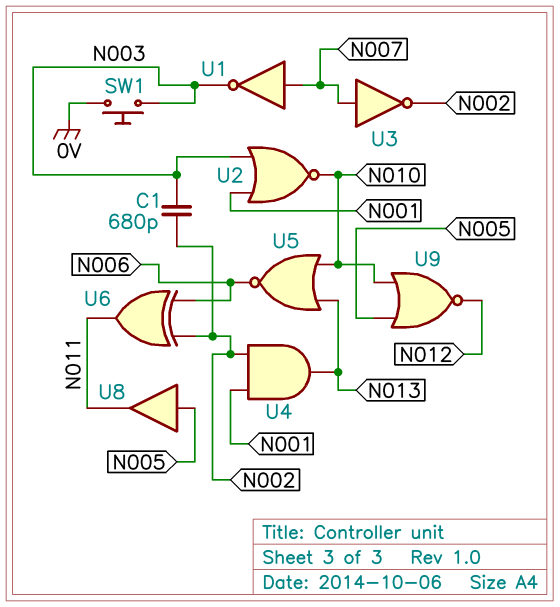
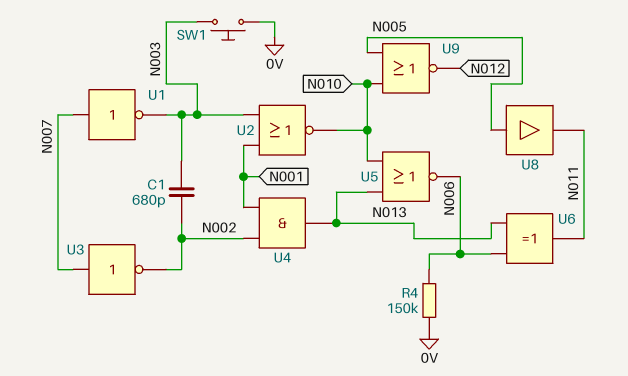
R4: none -> 150k (0V, N006)
U6: XOR (in N002, in N006, out N011) -> XOR (in N006, in N013, out N011)

